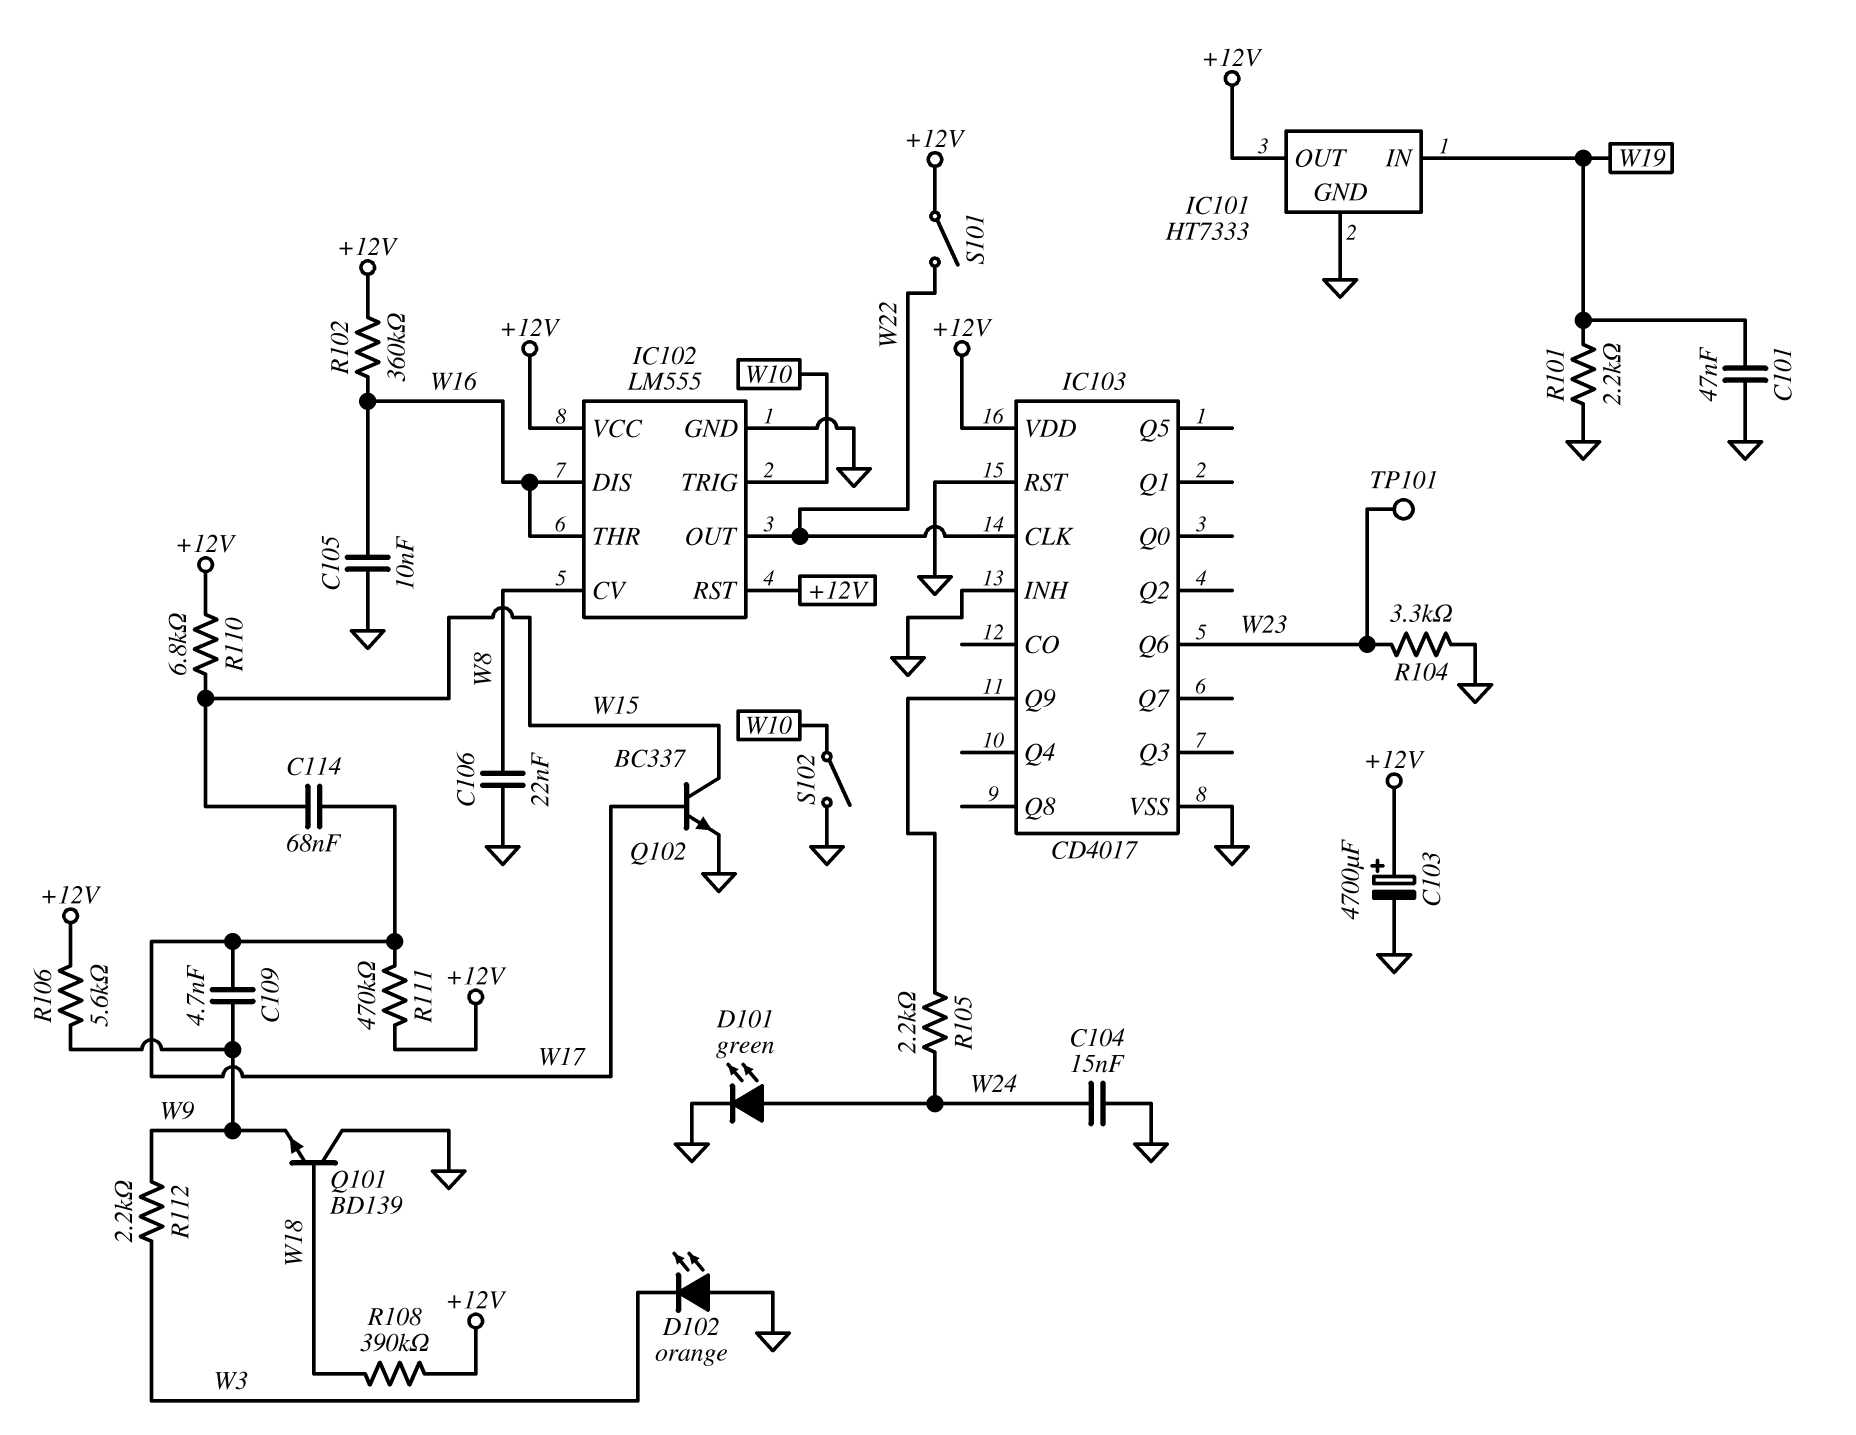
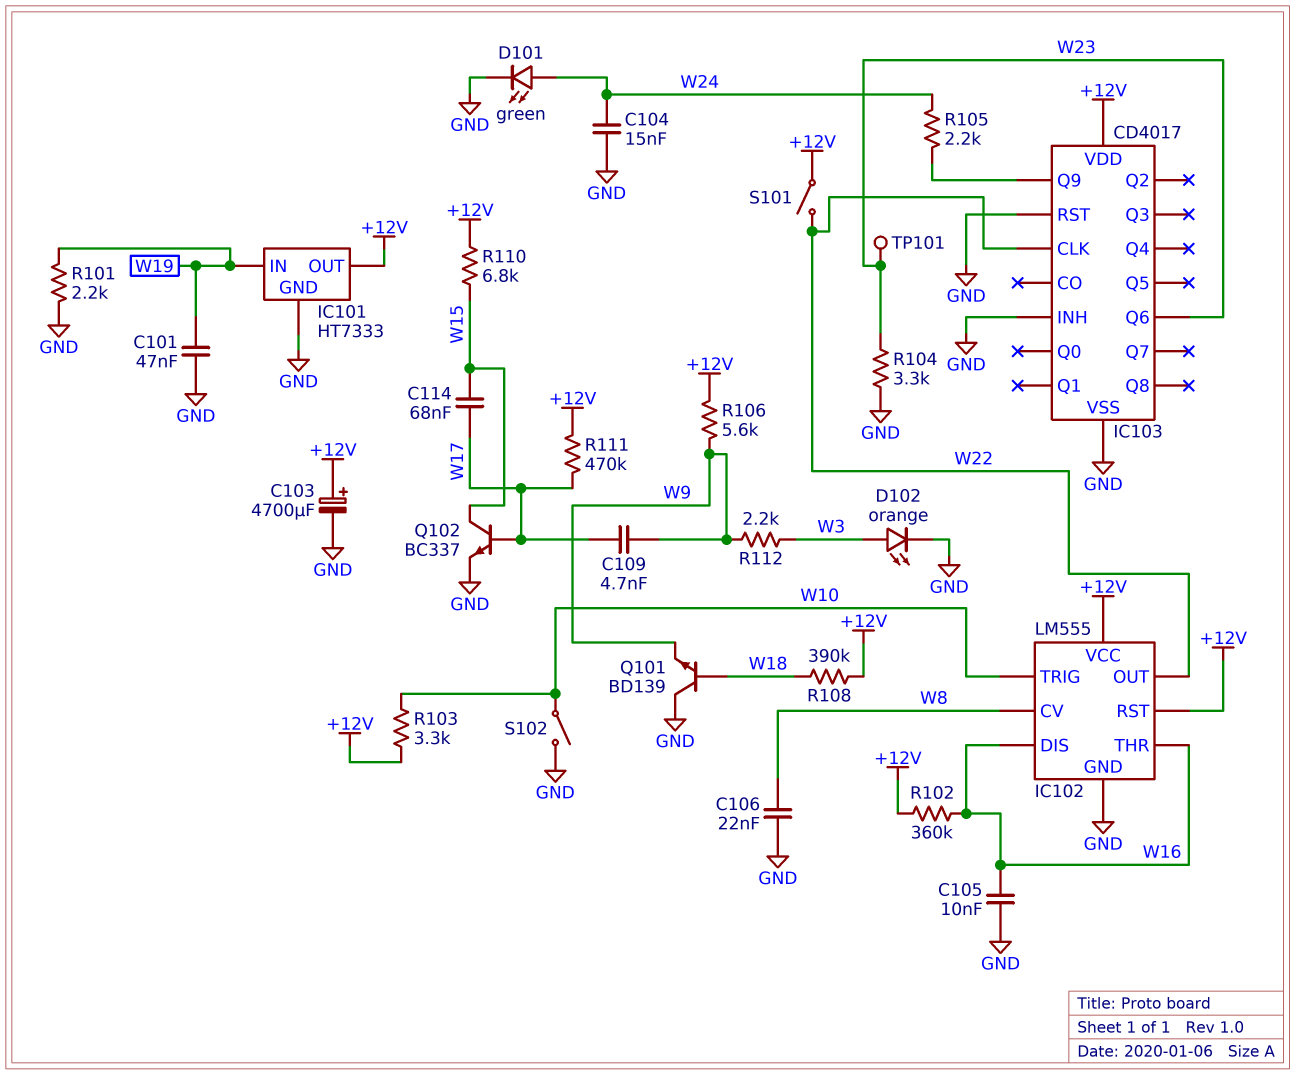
D102: LED orange (A GND, K W3) -> LED orange (A W3, K GND)
R103: none -> 3.3k (+12V, W10)

